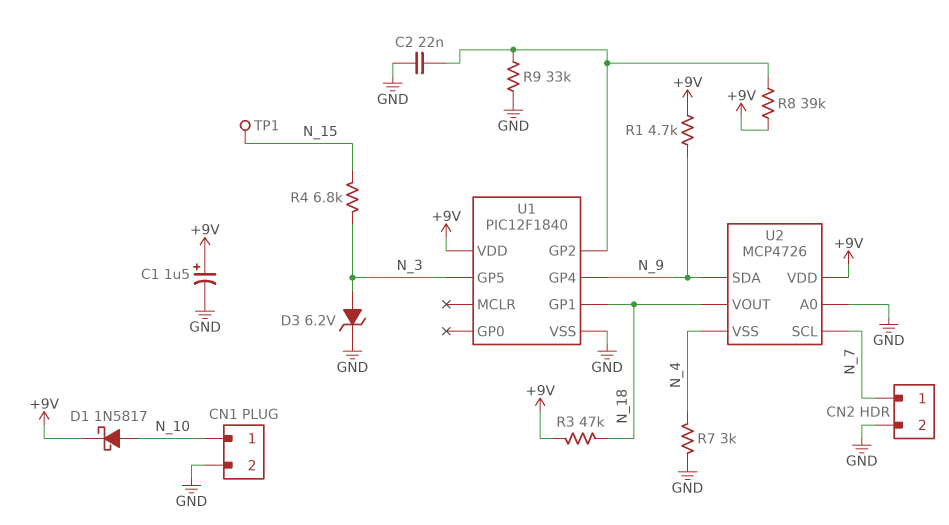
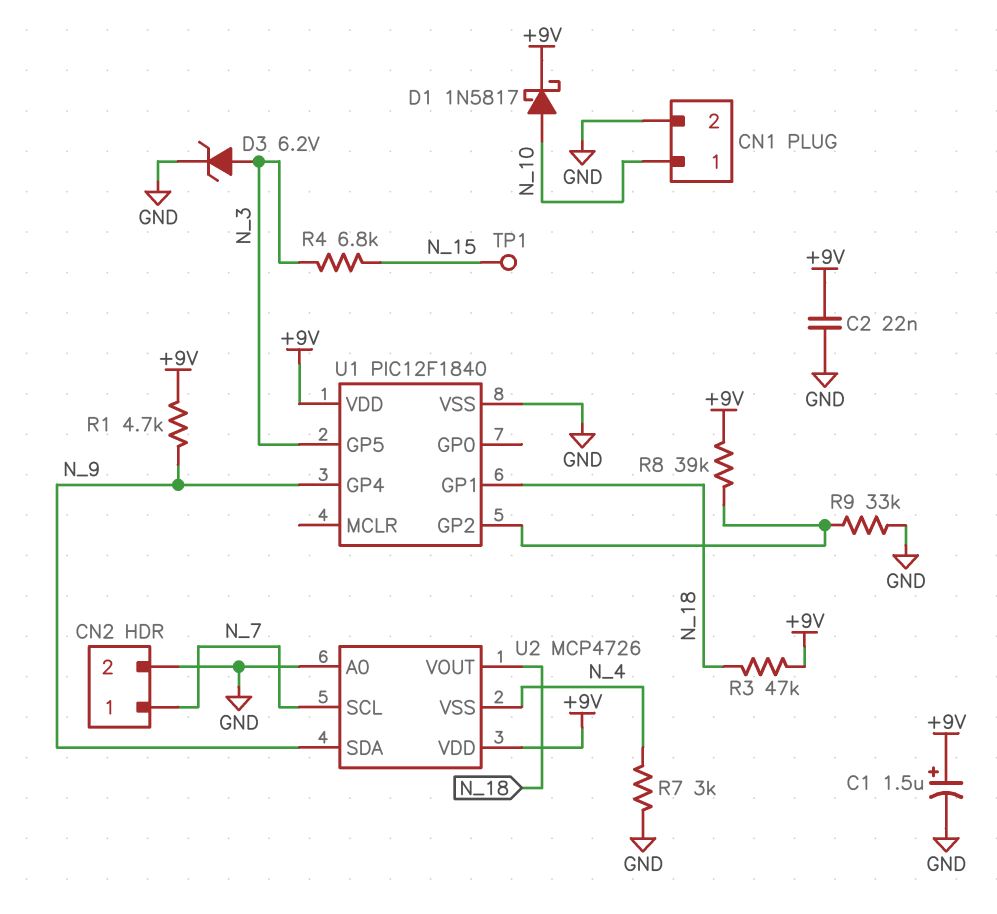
C2: 22nF (GND, U1/GP2) -> 22nF (+9V, GND)

